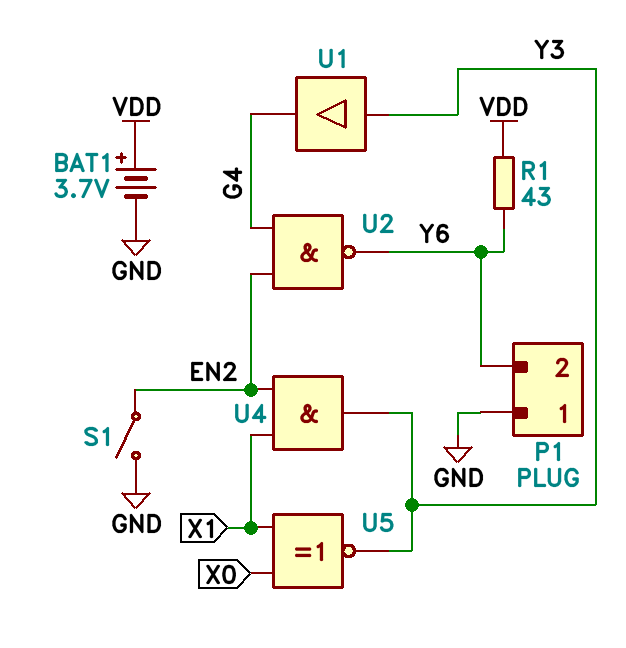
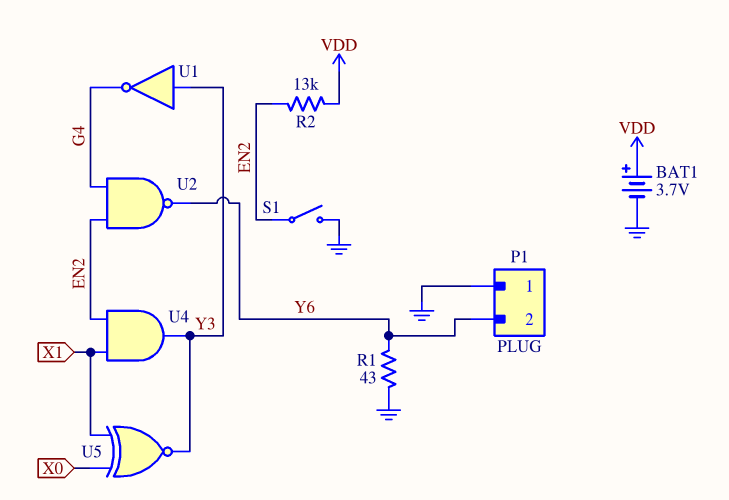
R1: 43 (VDD, Y6) -> 43 (GND, Y6)
R2: none -> 13k (EN2, VDD)
U1: buffer (in Y3, out G4) -> NOT (in Y3, out G4)

